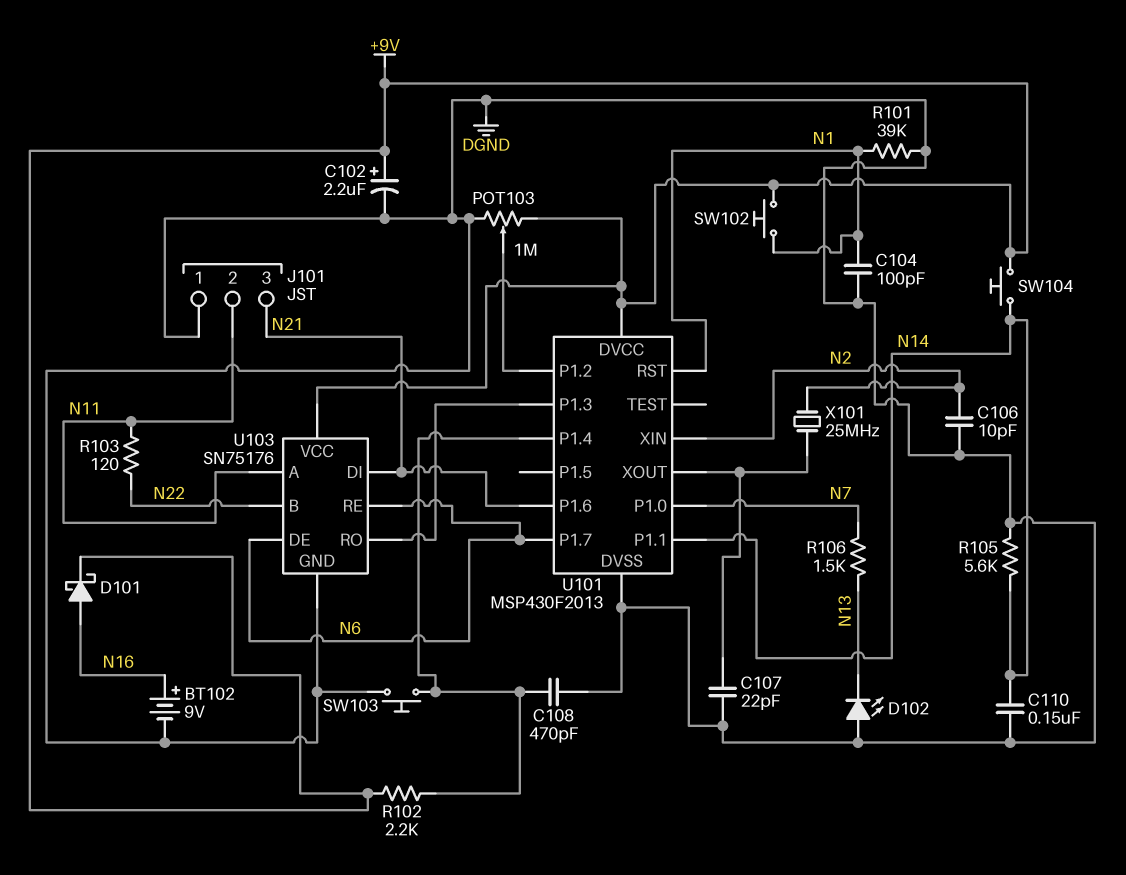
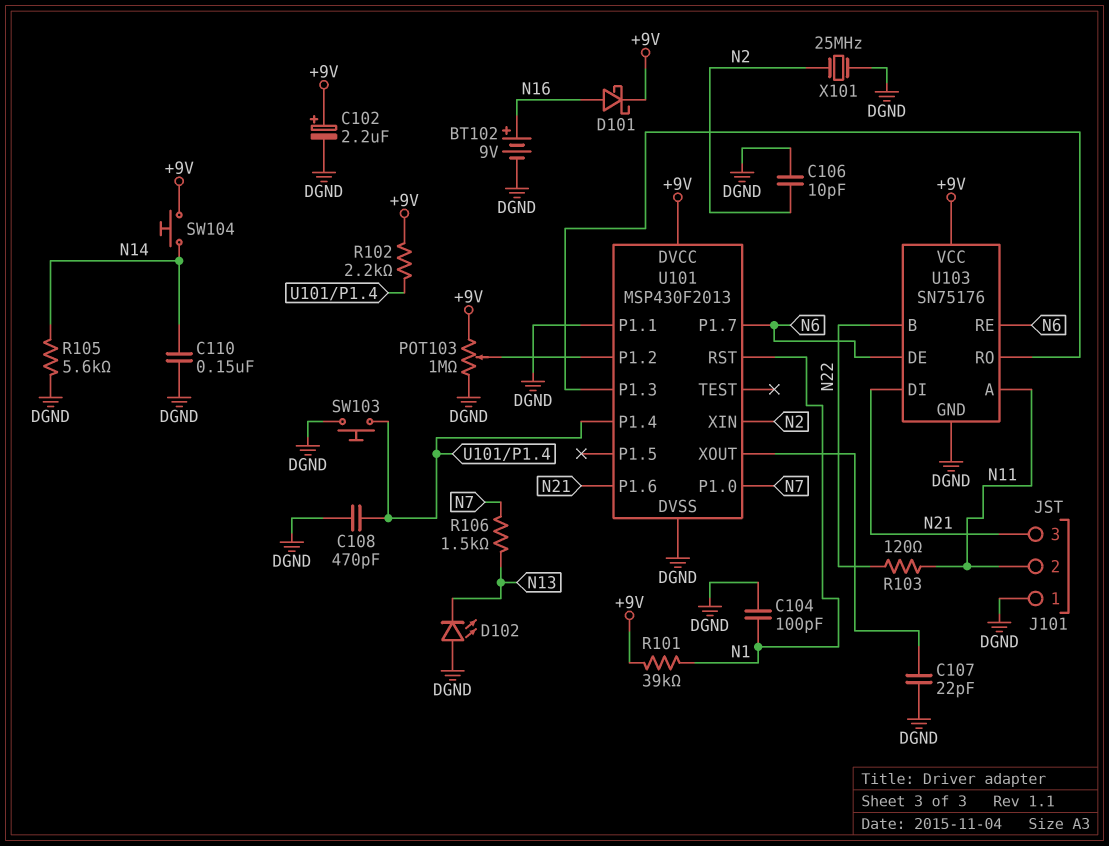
R101: 39k (DGND, N1) -> 39k (+9V, N1)
SW102: button (+9V, N1) -> none
U101 pin P1.1: N14 -> DGND
X101: 25MHz (N2, U101/XOUT) -> 25MHz (DGND, N2)

